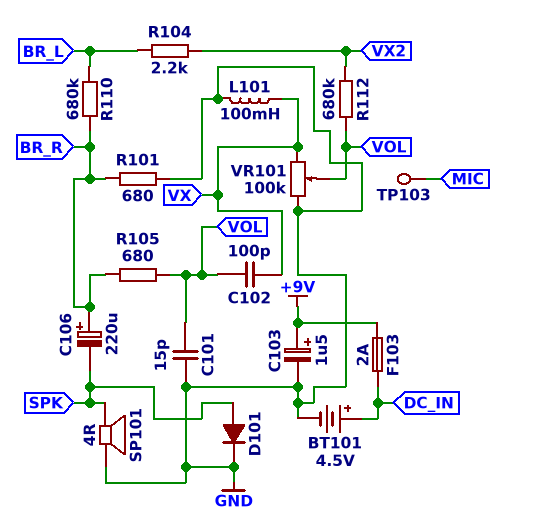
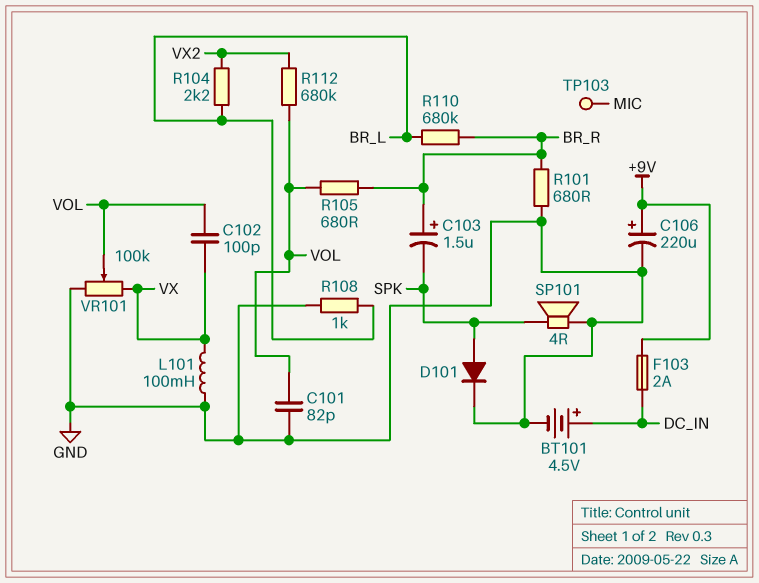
C101: 15pF (GND, VOL) -> 82pF (GND, VOL)
C103: 1.5uF (plus +9V, minus GND) -> 1.5uF (plus BR_R, minus SPK)
C106: 220uF (plus BR_R, minus SPK) -> 220uF (plus +9V, minus GND)
R108: none -> 1k (BR_L, GND)

